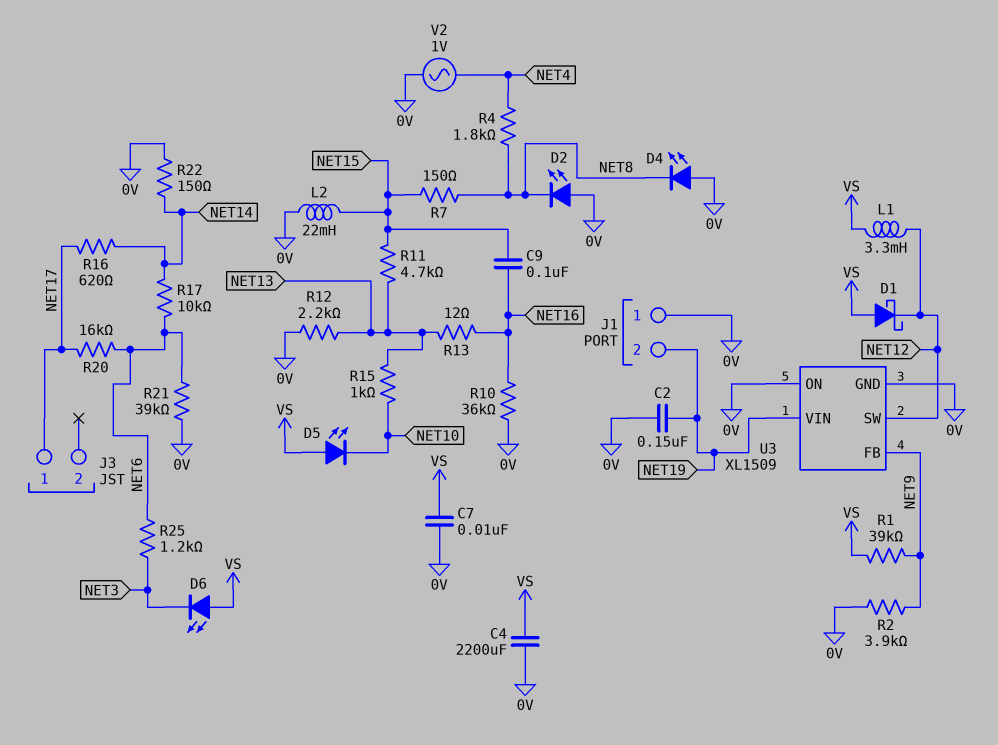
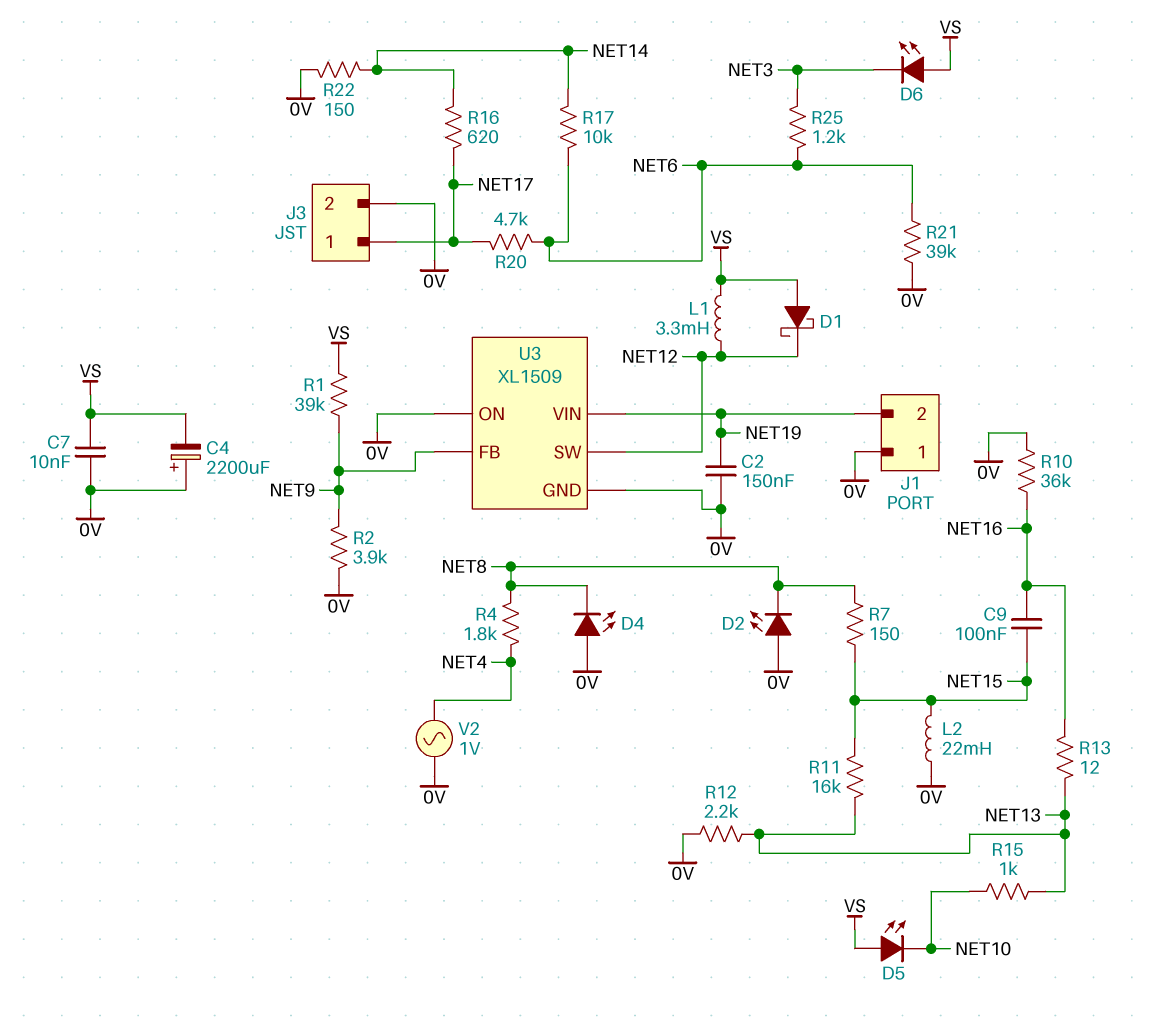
C4: 2200uF (0V, VS) -> 2200uF (plus 0V, minus VS)
J3 pin 2: none -> 0V
R11: 4.7k (NET13, NET15) -> 16k (NET13, NET15)
R20: 16k (NET6, NET17) -> 4.7k (NET6, NET17)

